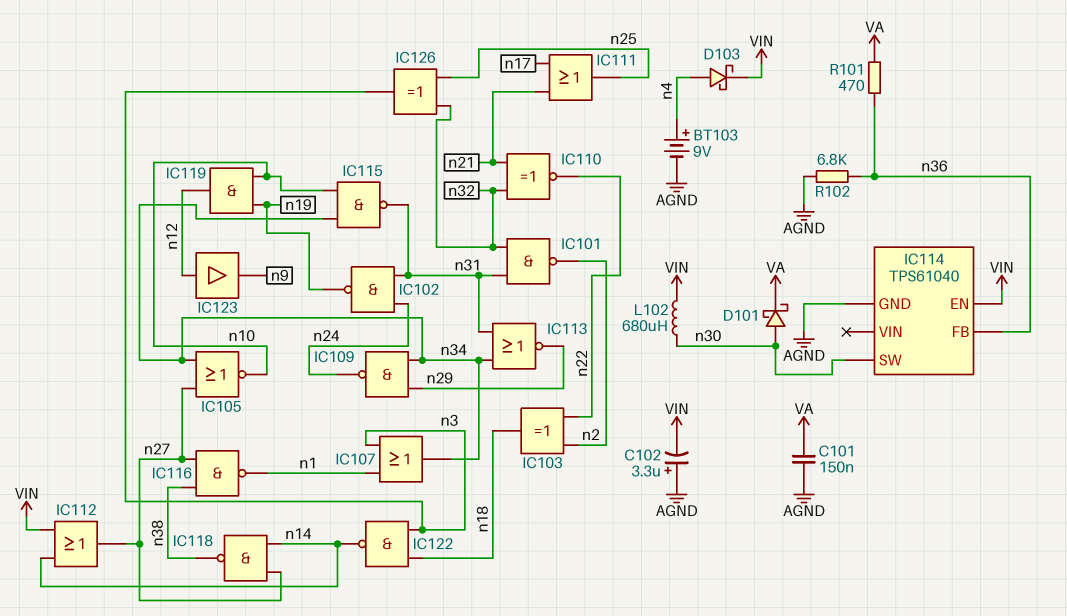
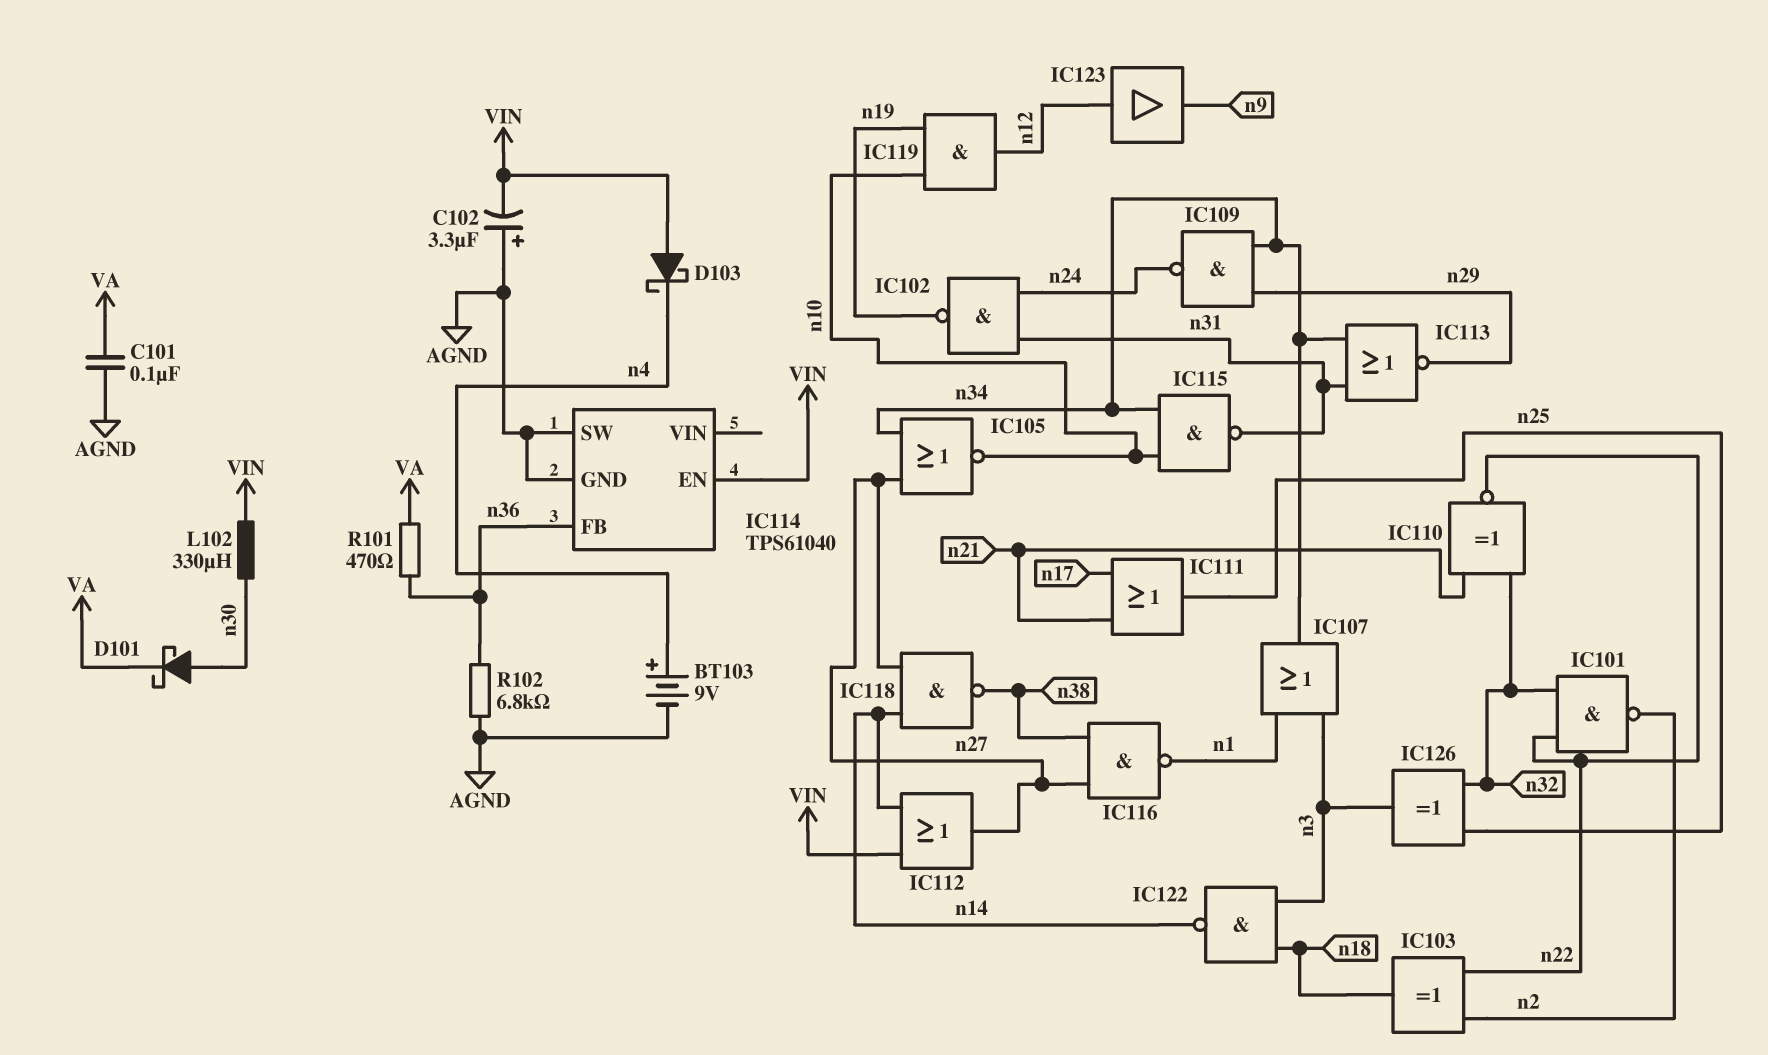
C101: 150nF (AGND, VA) -> 100nF (AGND, VA)
D103: schottky (A n4, K VIN) -> schottky (A VIN, K n4)
IC101: NAND (in n31, in n32, out n2) -> NAND (in n22, in n32, out n2)
IC114 pin SW: n30 -> AGND
L102: 680uH (VIN, n30) -> 330uH (VIN, n30)

